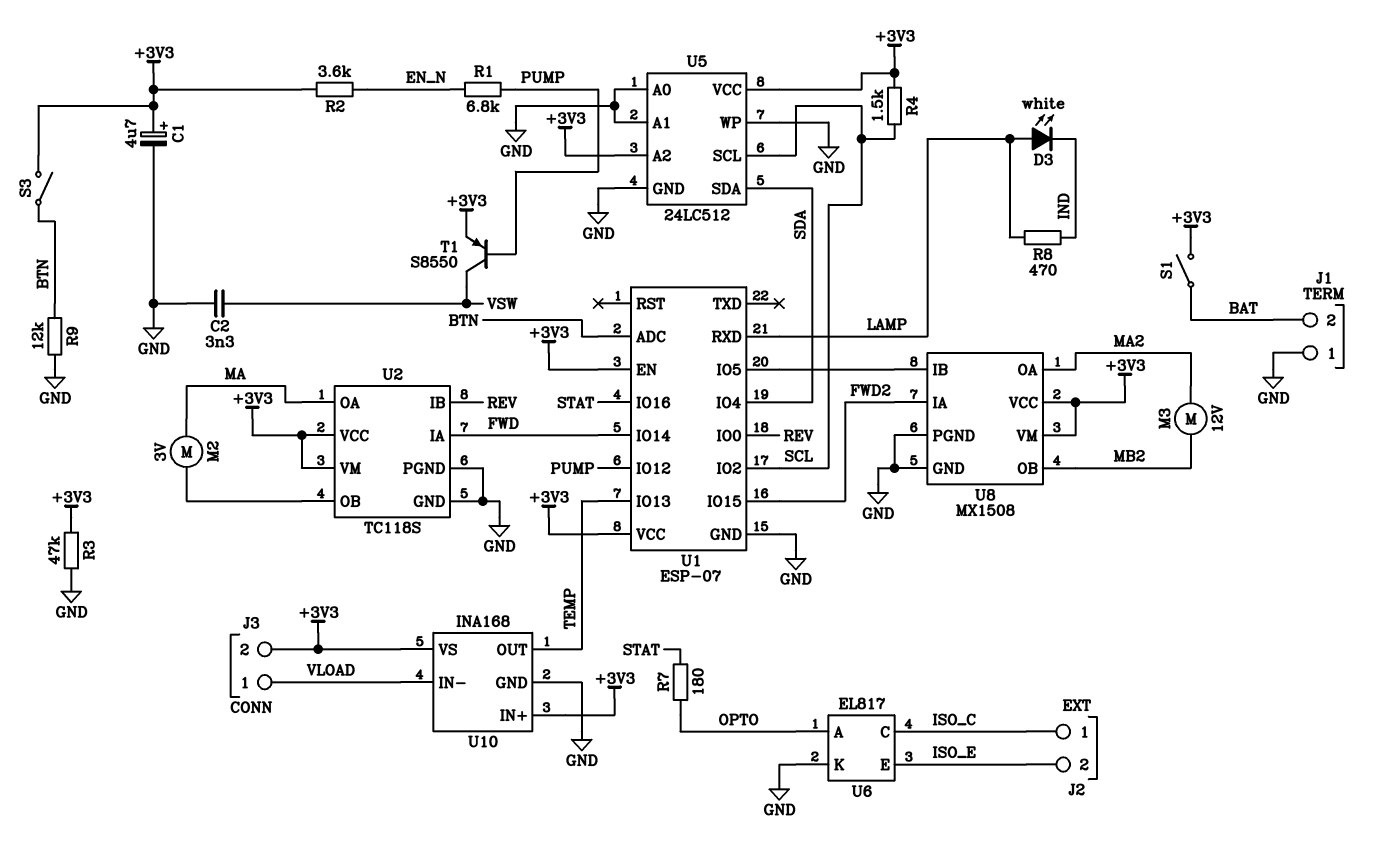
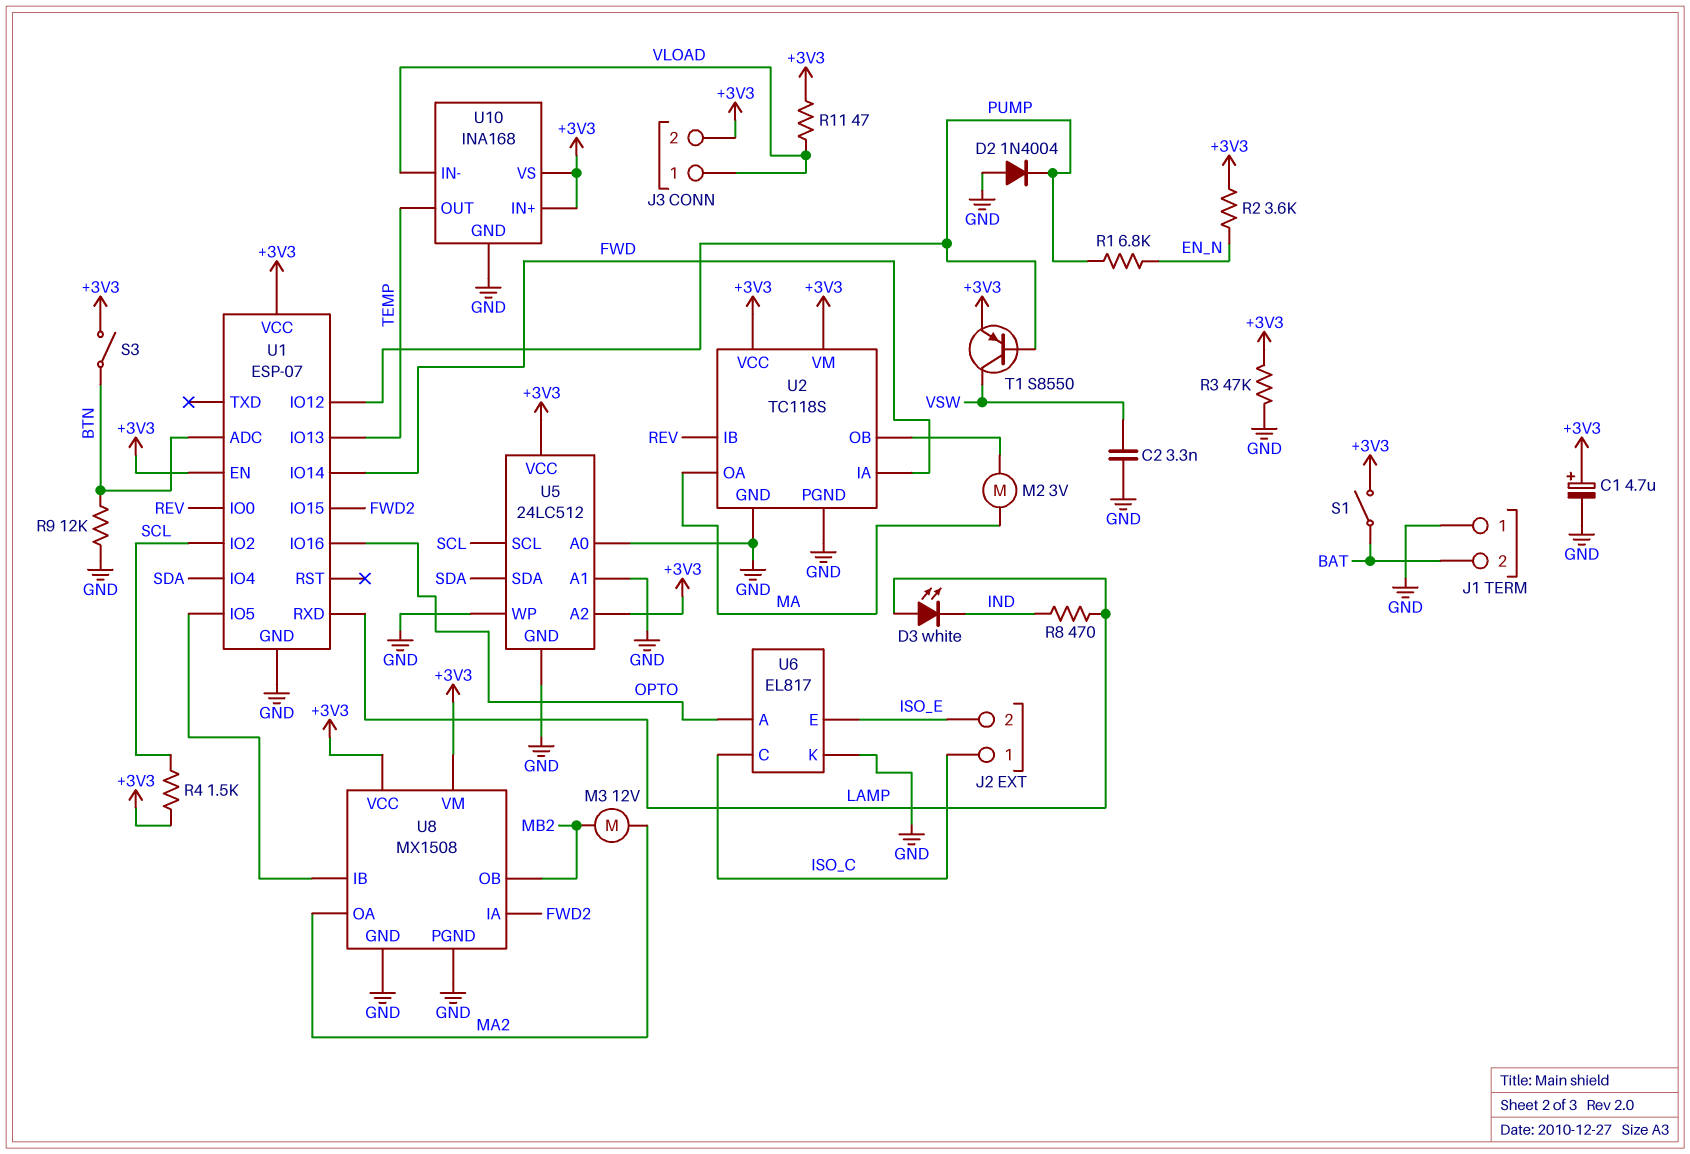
D2: none -> diode 1N4004 (A GND, K PUMP)
R7: 180 (OPTO, STAT) -> none
R11: none -> 47 (+3V3, VLOAD)
U1 pin IO16: STAT -> OPTO

